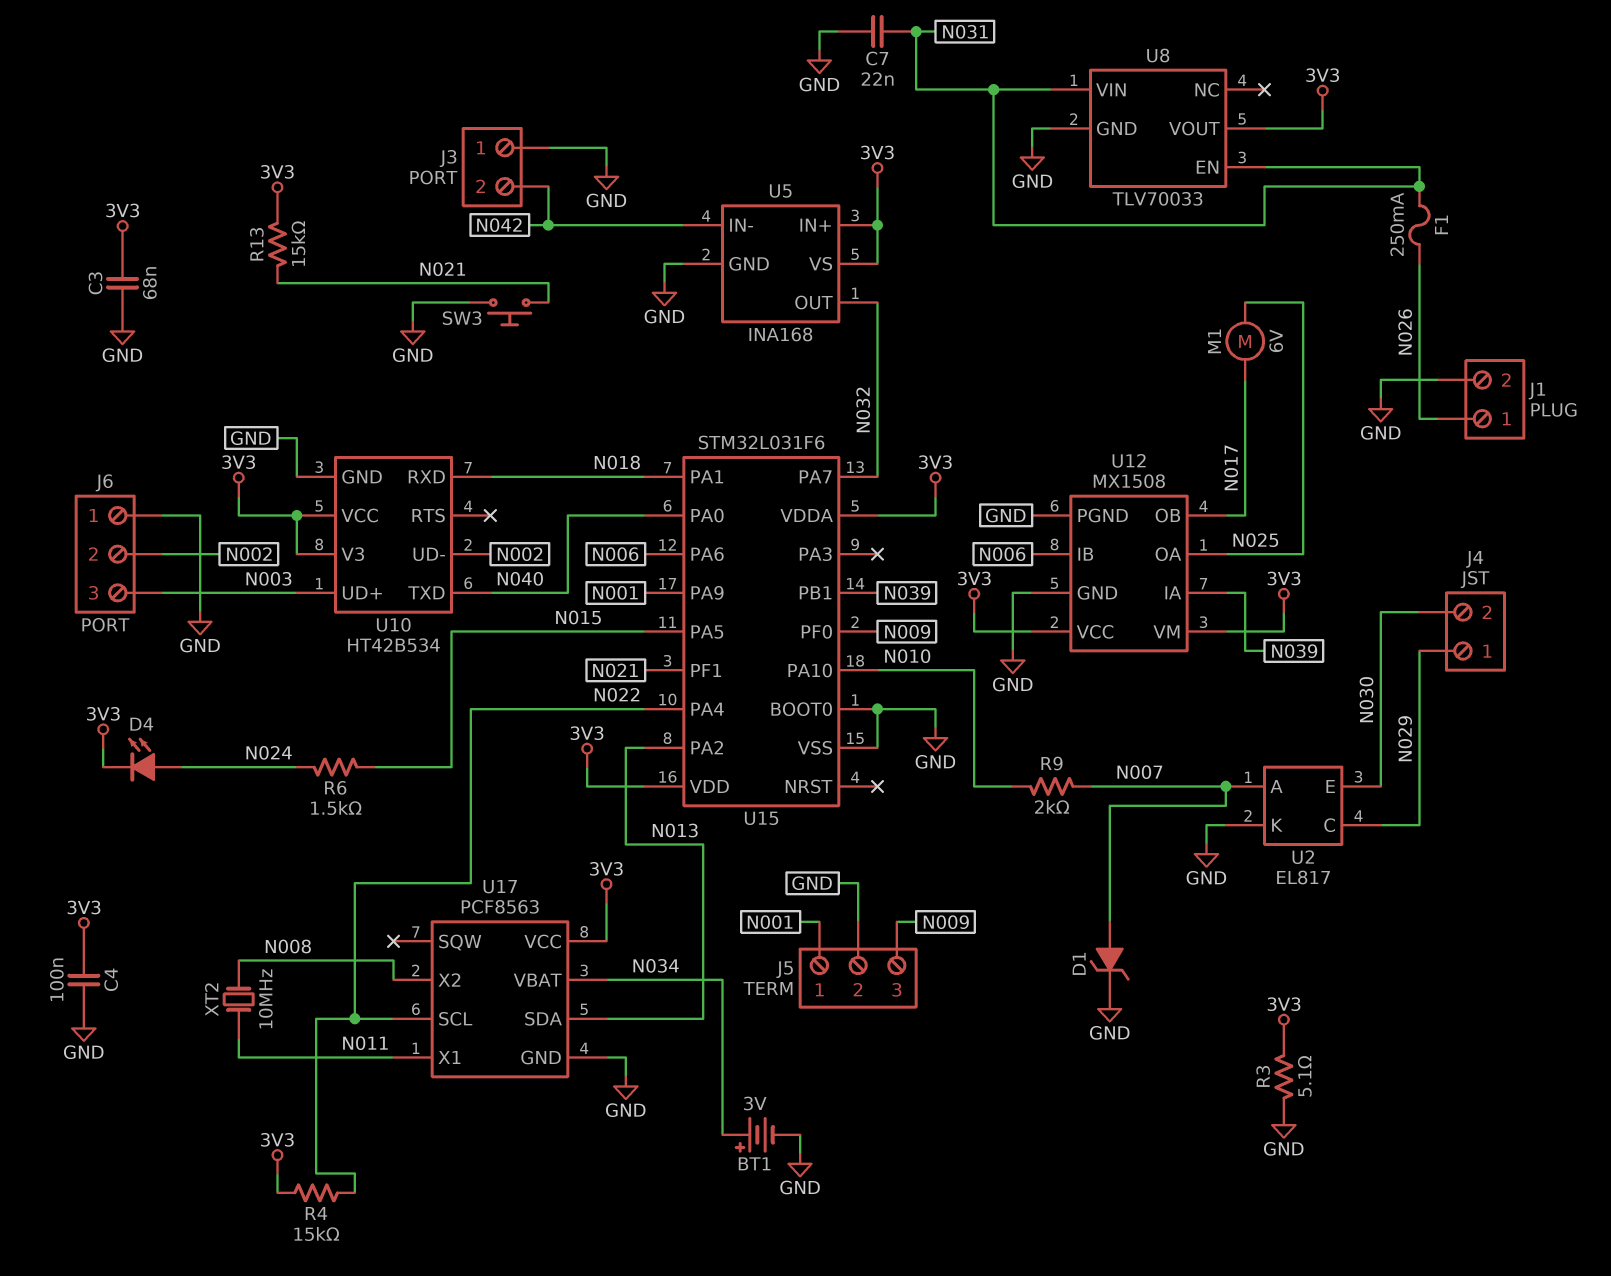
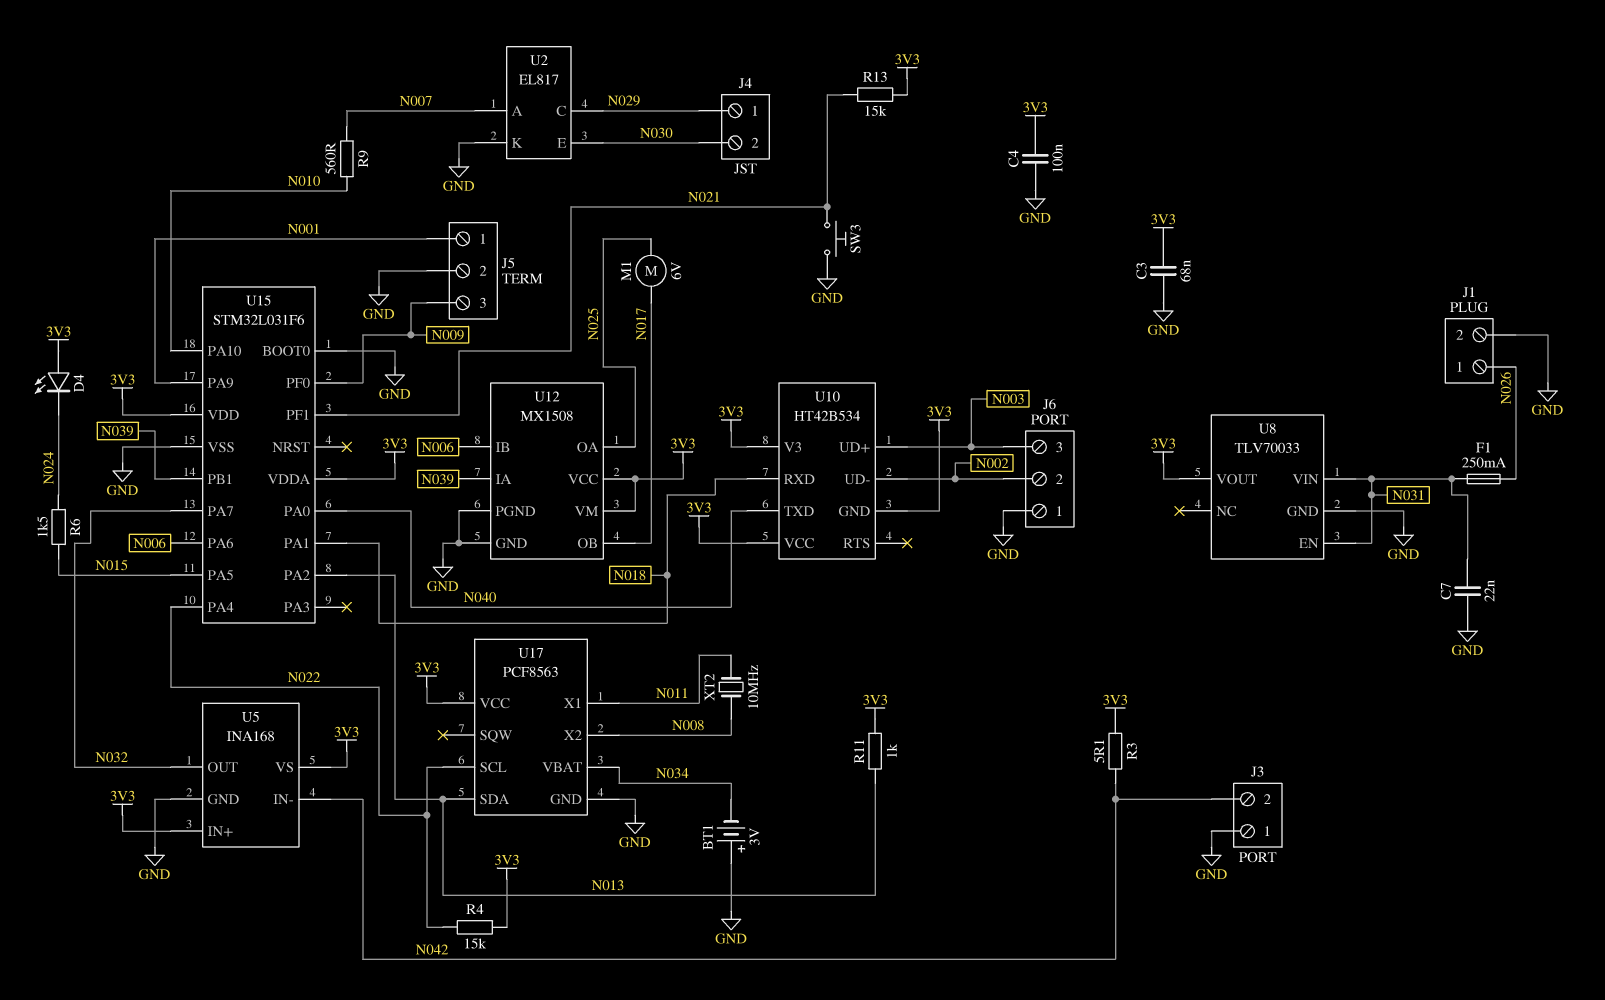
BT1: 3V (plus N034, minus GND) -> 3V (plus GND, minus N034)
D1: zener (A N007, K GND) -> none
D4: LED (A N024, K 3V3) -> LED (A 3V3, K N024)
R3: 5.1 (3V3, GND) -> 5.1 (3V3, N042)
R9: 2k (N007, N010) -> 560 (N007, N010)
R11: none -> 1k (3V3, N013)
U10 pin GND: GND -> 3V3

